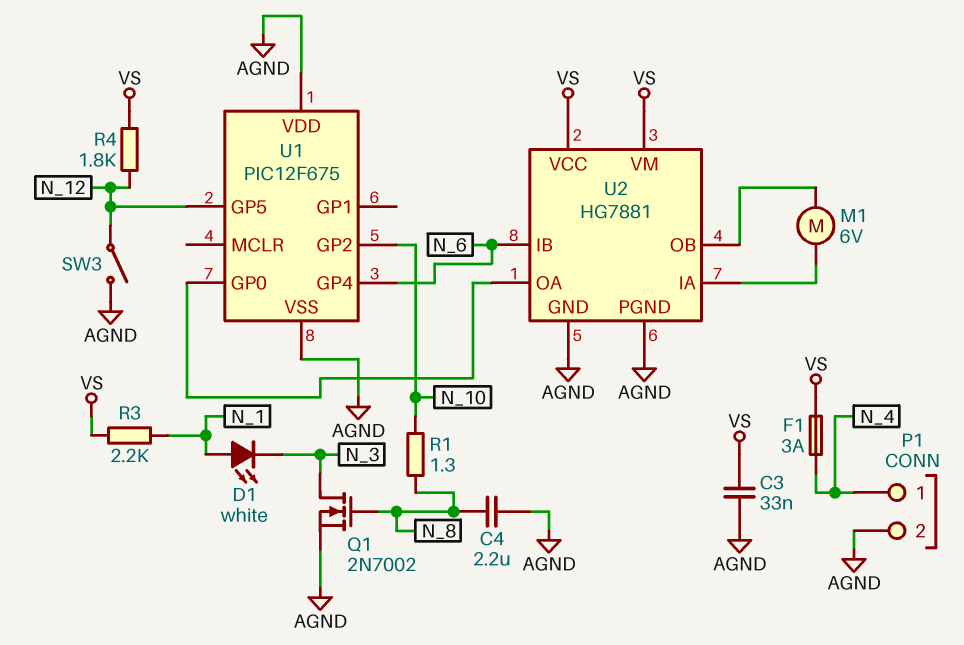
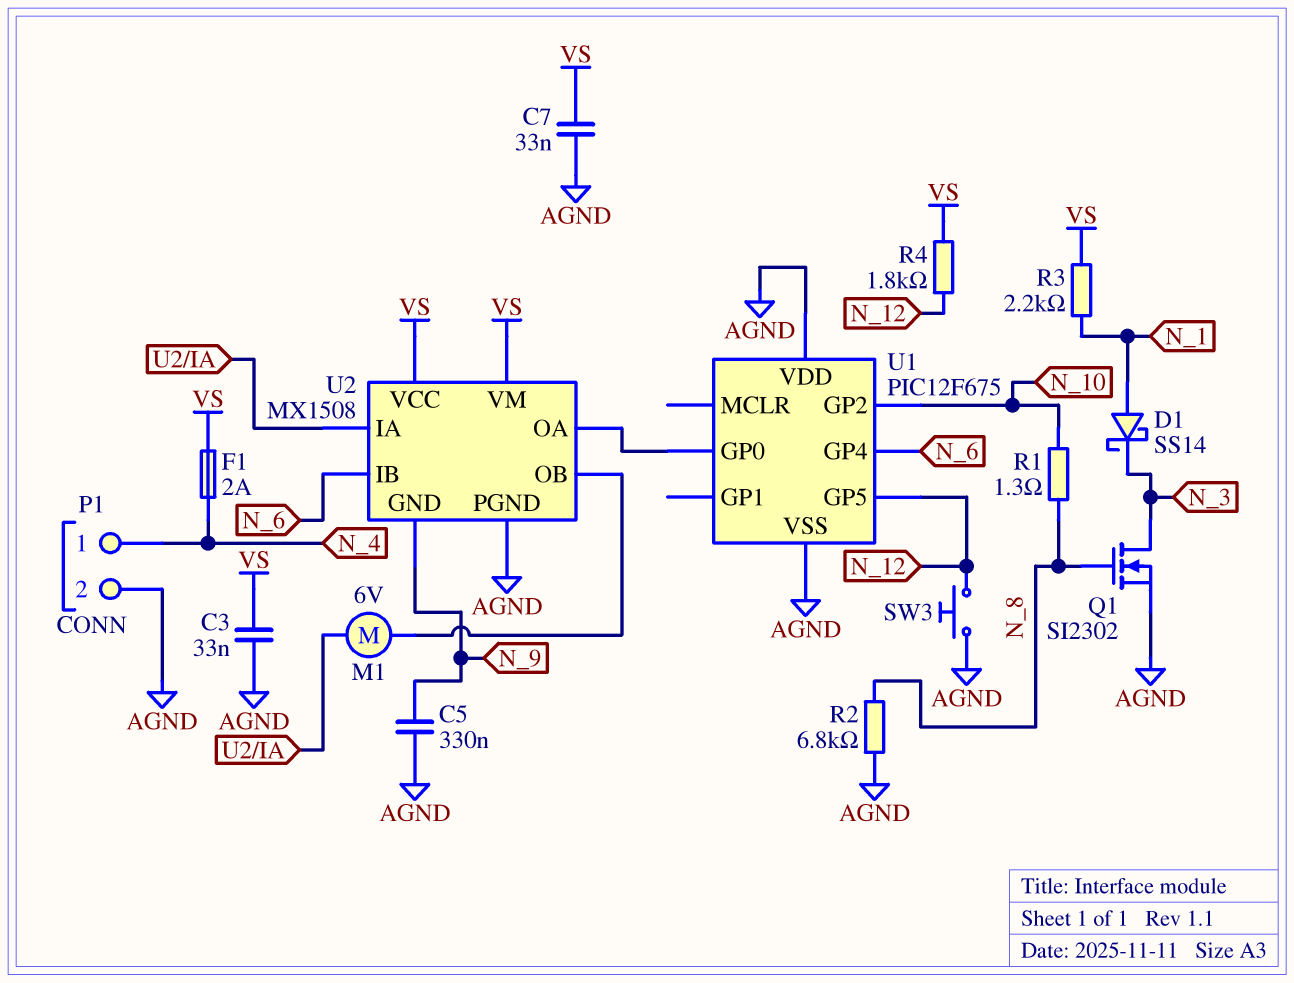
C4: 2.2uF (AGND, N_8) -> none
C5: none -> 330nF (AGND, N_9)
C7: none -> 33nF (AGND, VS)
D1: LED white (A N_1, K N_3) -> schottky SS14 (A N_1, K N_3)
F1: 3A (N_4, VS) -> 2A (N_4, VS)
Q1: NMOS 2N7002 (G N_8, D N_3, S AGND) -> NMOS SI2302 (G N_8, D N_3, S AGND)
R2: none -> 6.8k (AGND, N_8)
SW3: switch (AGND, N_12) -> button (AGND, N_12)
U2: HG7881 -> MX1508
U2 pin GND: AGND -> N_9

